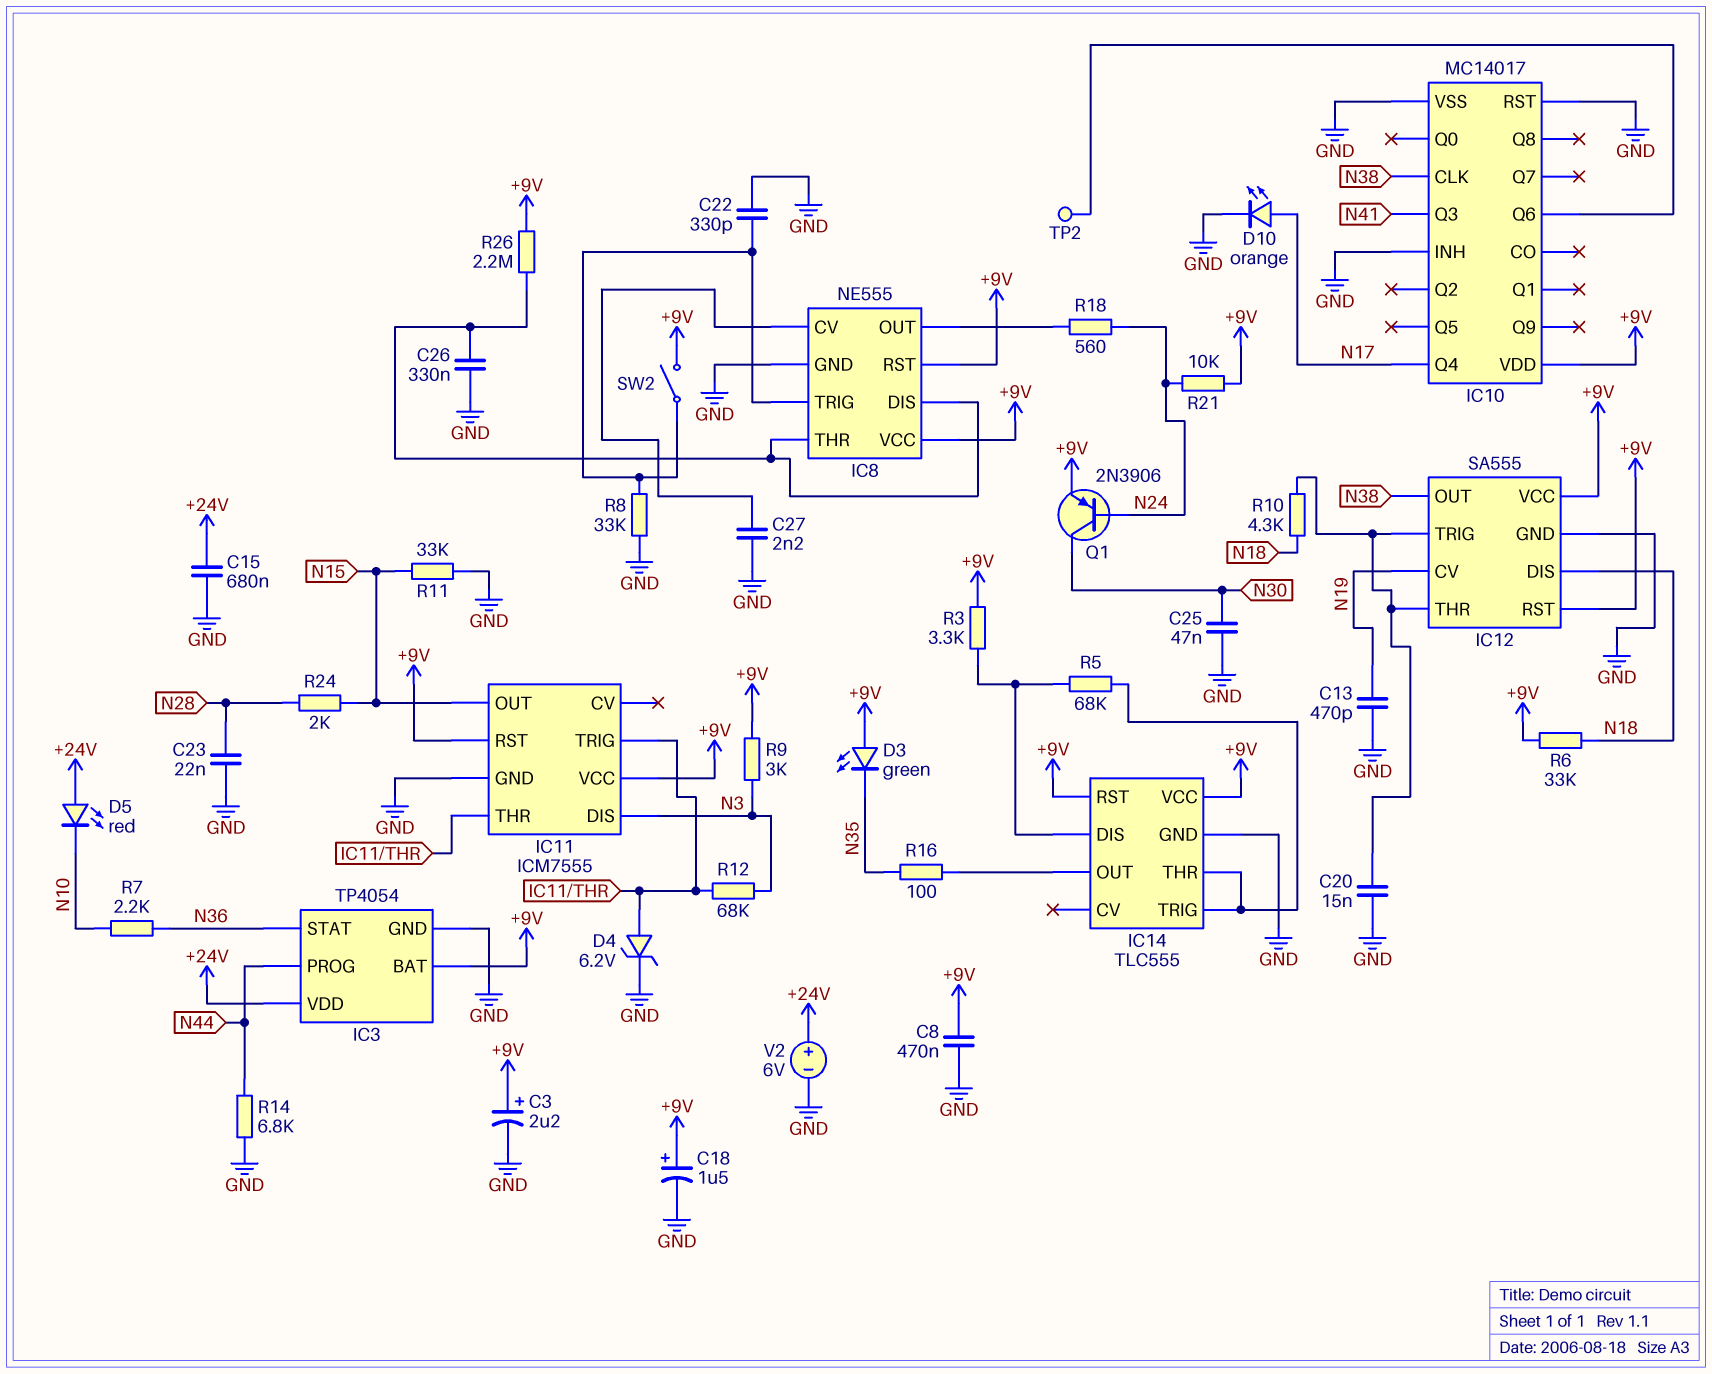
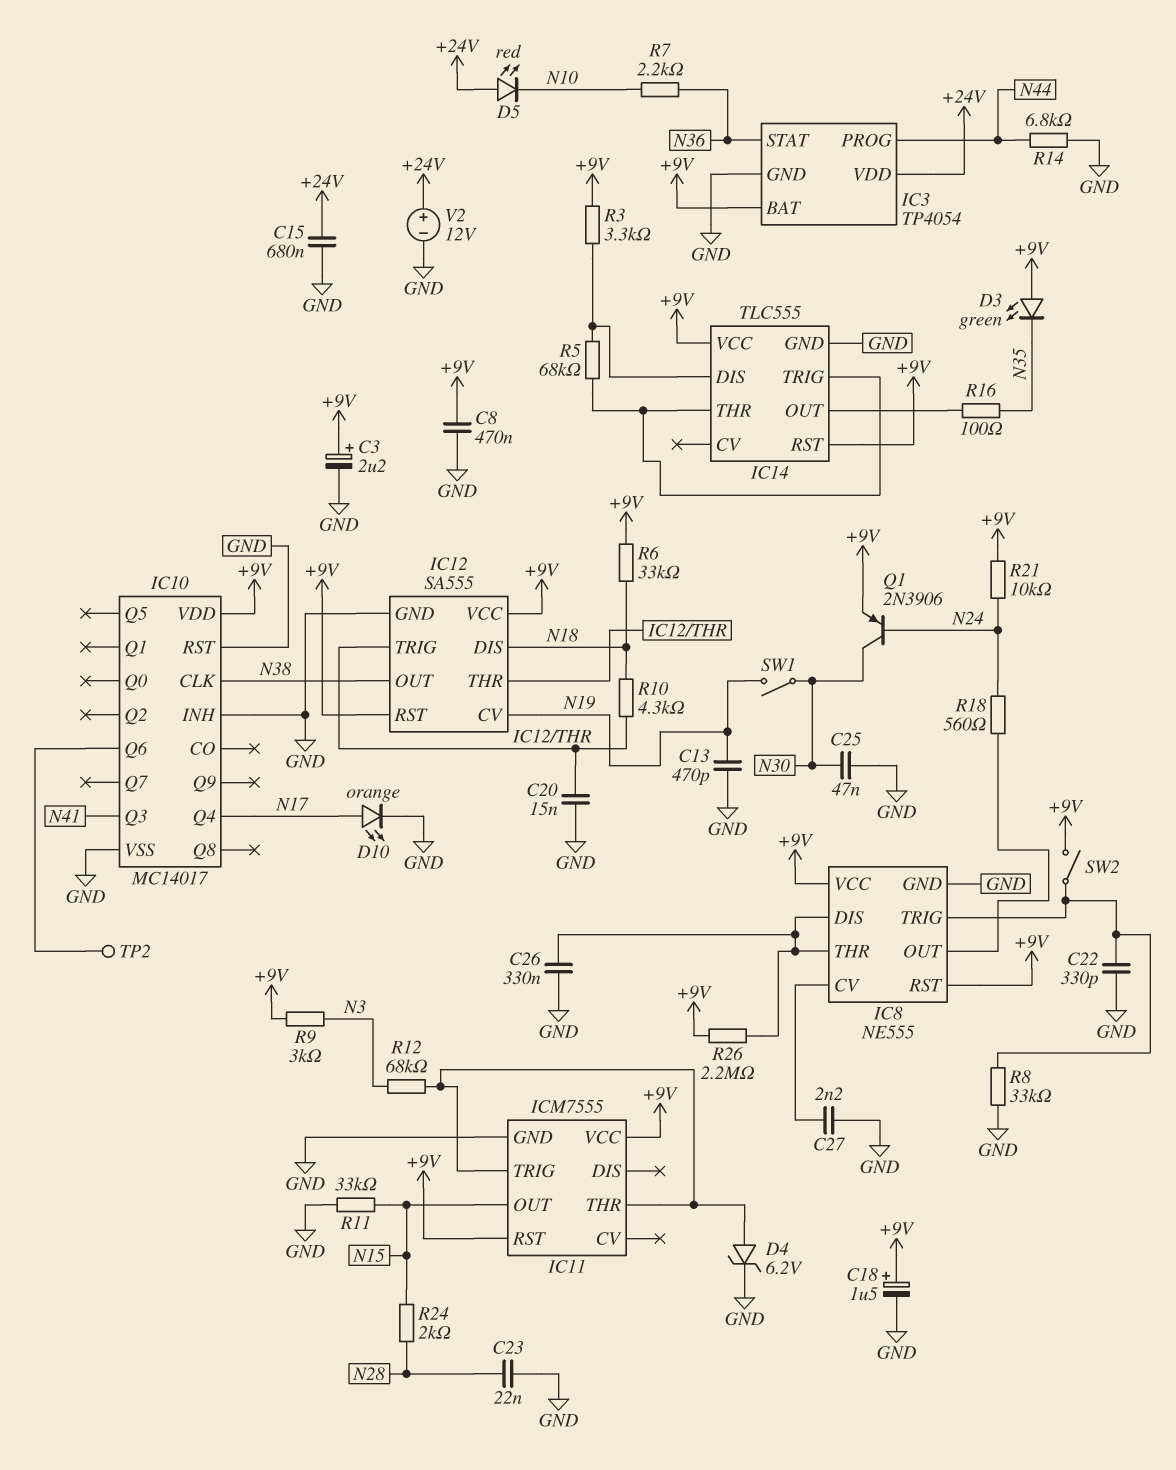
IC11 pin DIS: N3 -> none
SW1: none -> switch (N19, N30)
V2: 6V (plus +24V, minus GND) -> 12V (plus +24V, minus GND)

